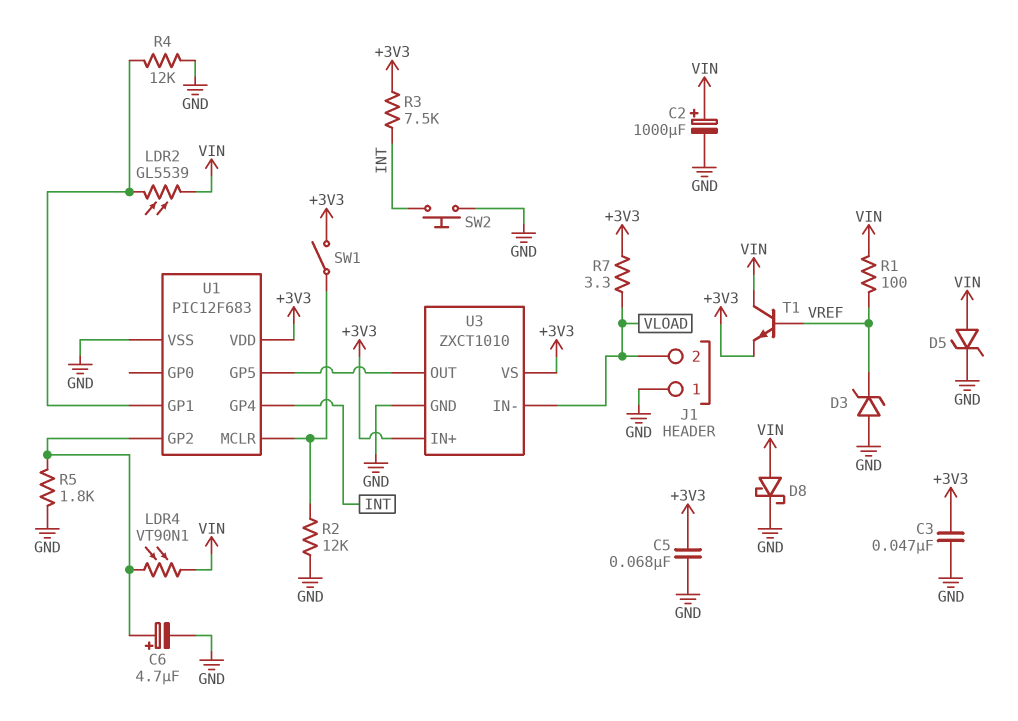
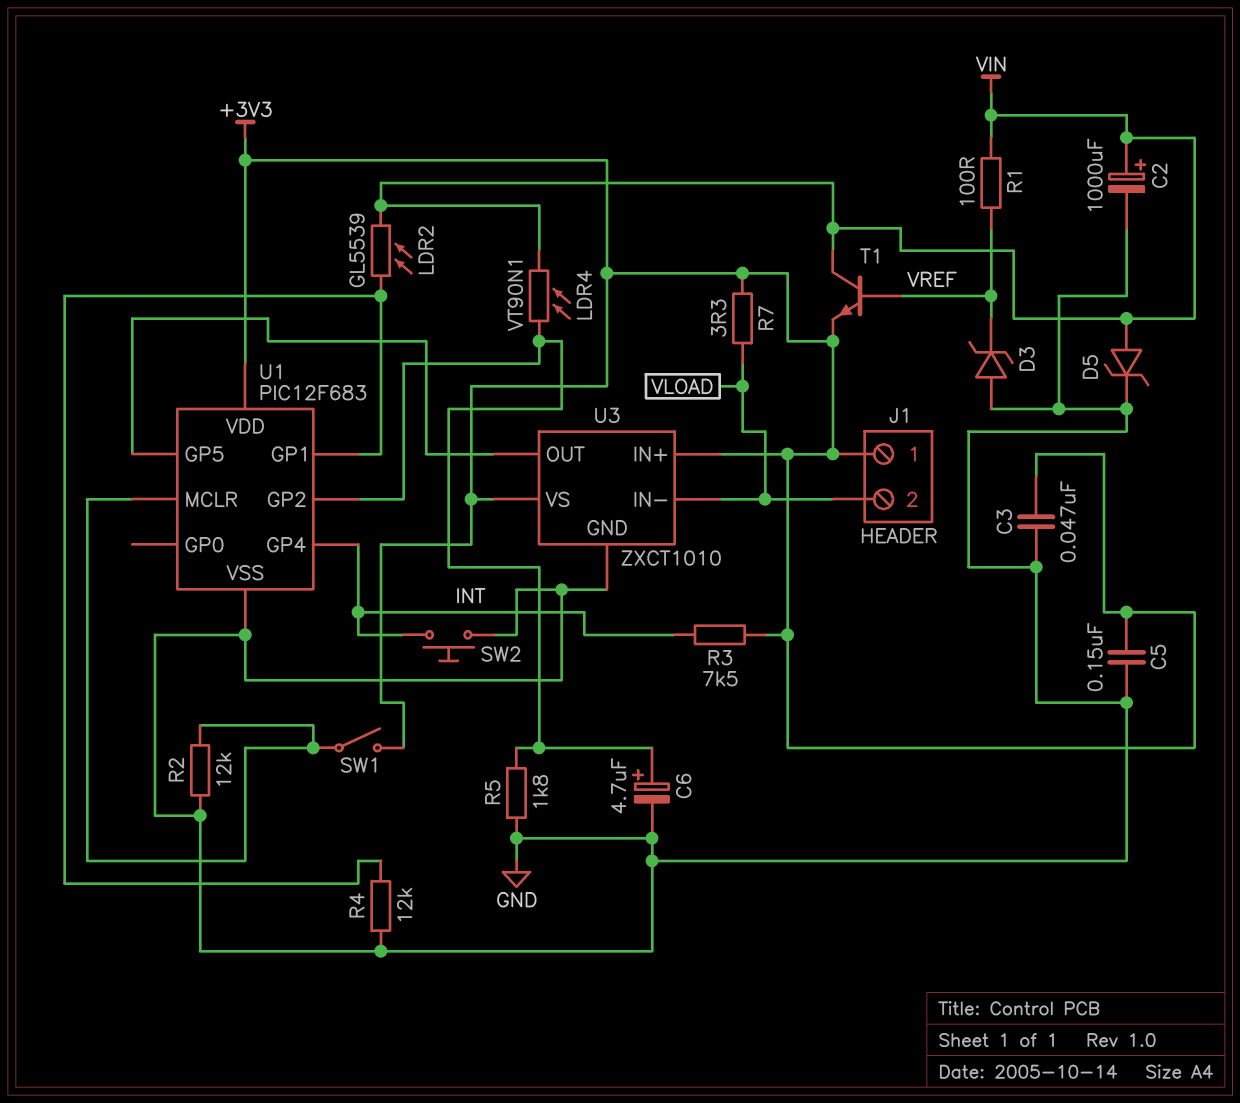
C5: 68nF (+3V3, GND) -> 150nF (+3V3, GND)
D8: schottky (A VIN, K GND) -> none
J1 pin 1: GND -> +3V3

